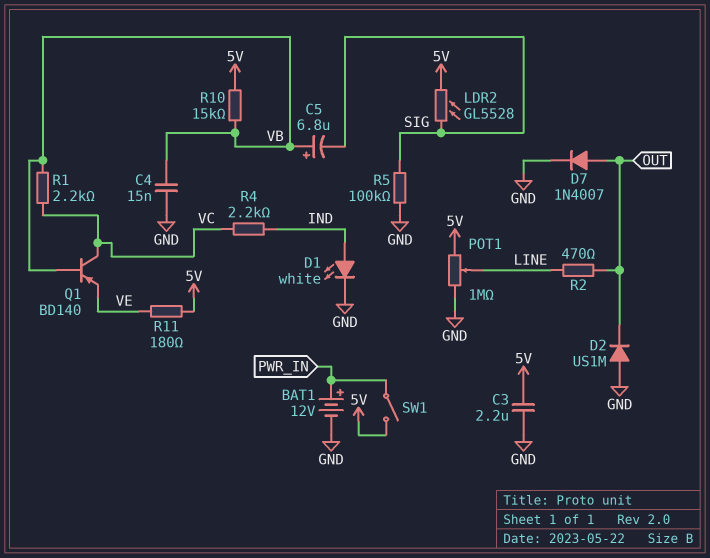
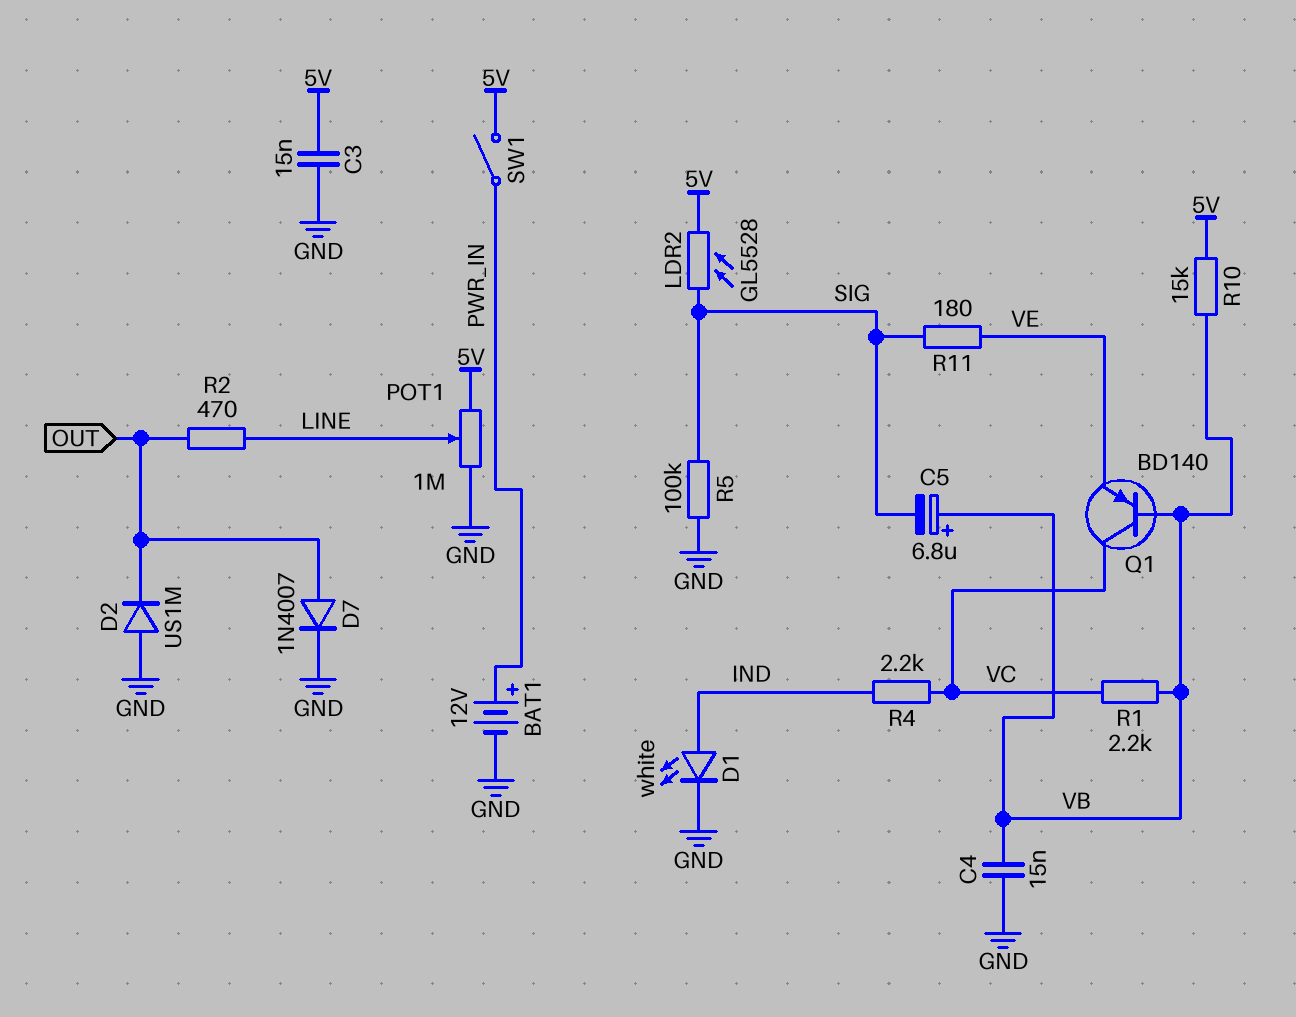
C3: 2.2uF (5V, GND) -> 15nF (5V, GND)
R11: 180 (5V, VE) -> 180 (SIG, VE)

